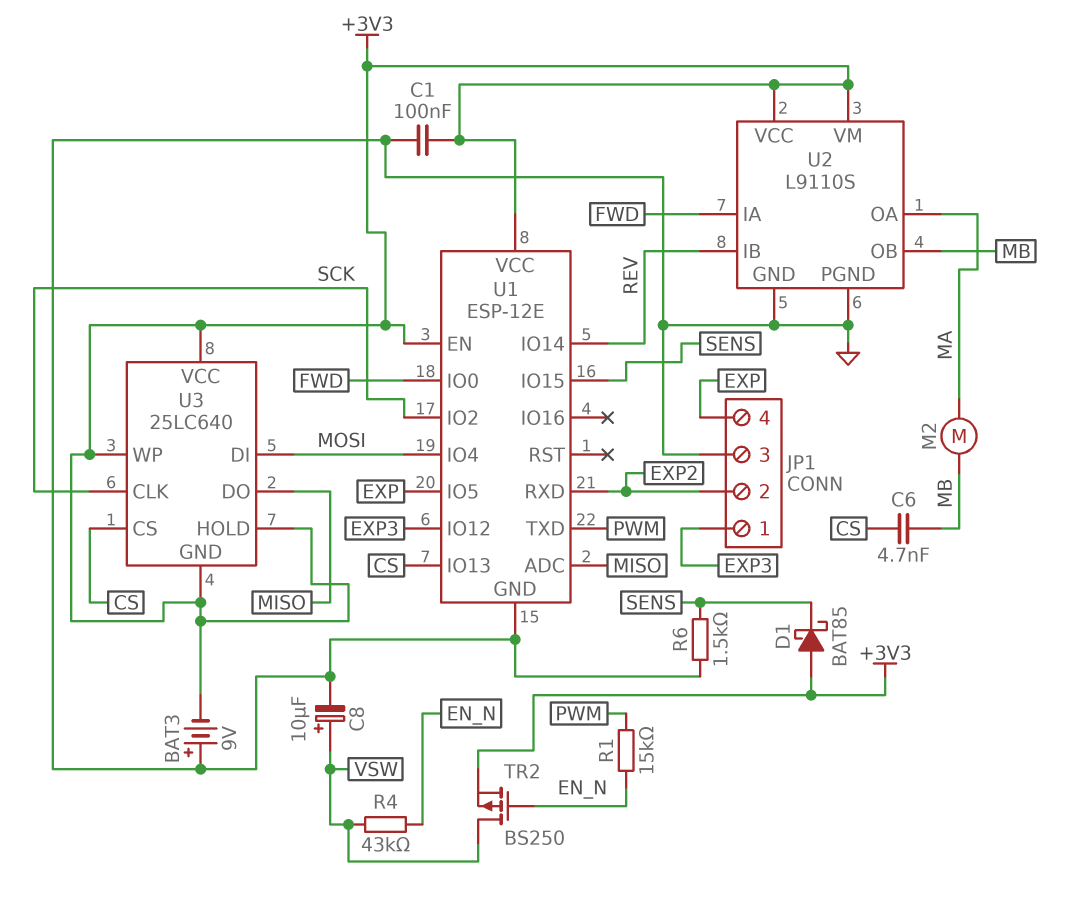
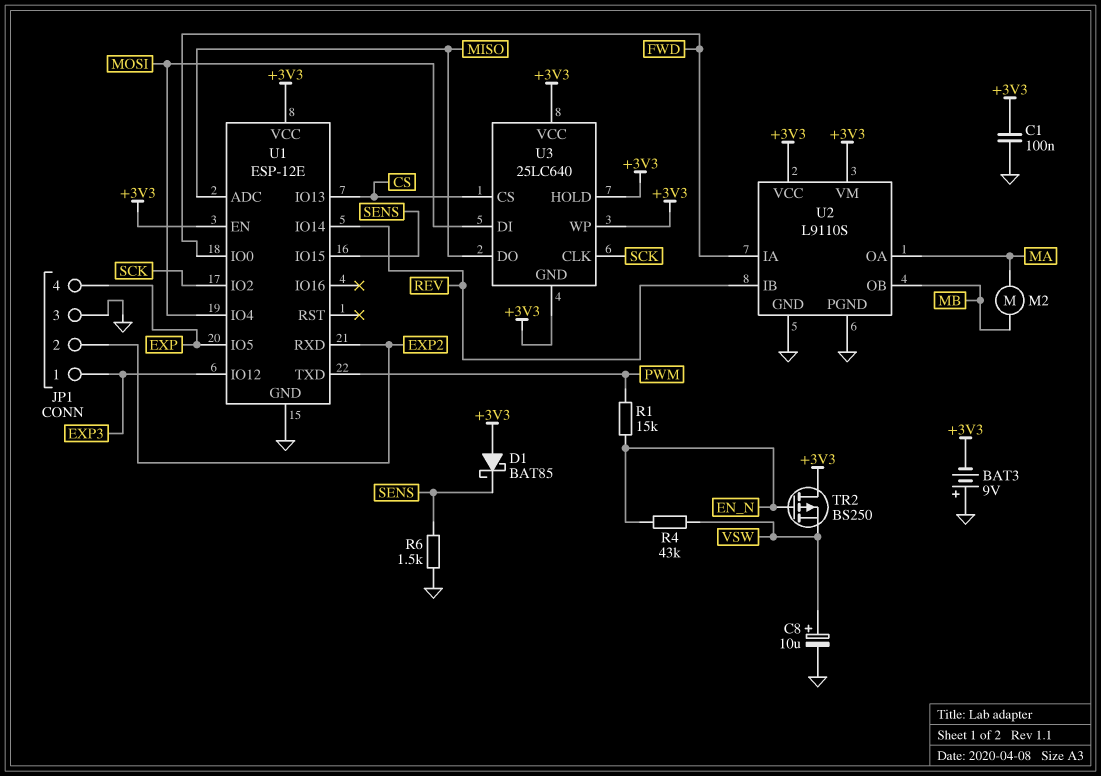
C6: 4.7nF (CS, MB) -> none
TR2: PMOS BS250 (G EN_N, D VSW, S +3V3) -> PMOS BS250 (G EN_N, D +3V3, S VSW)

